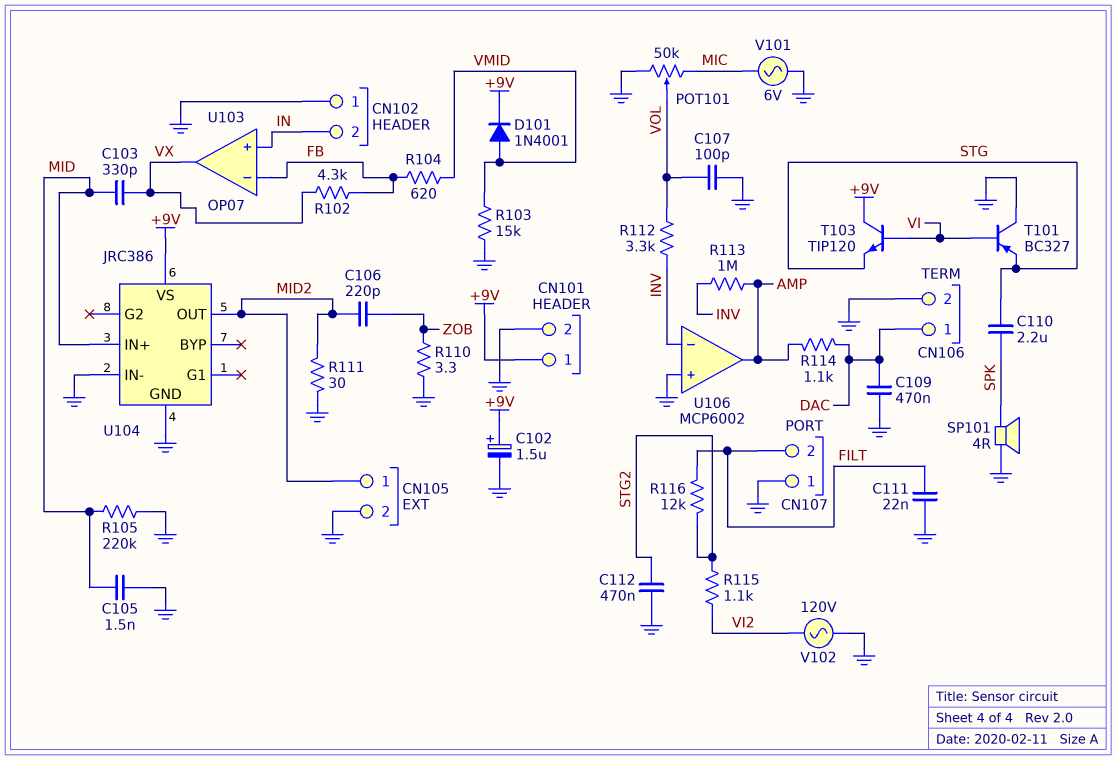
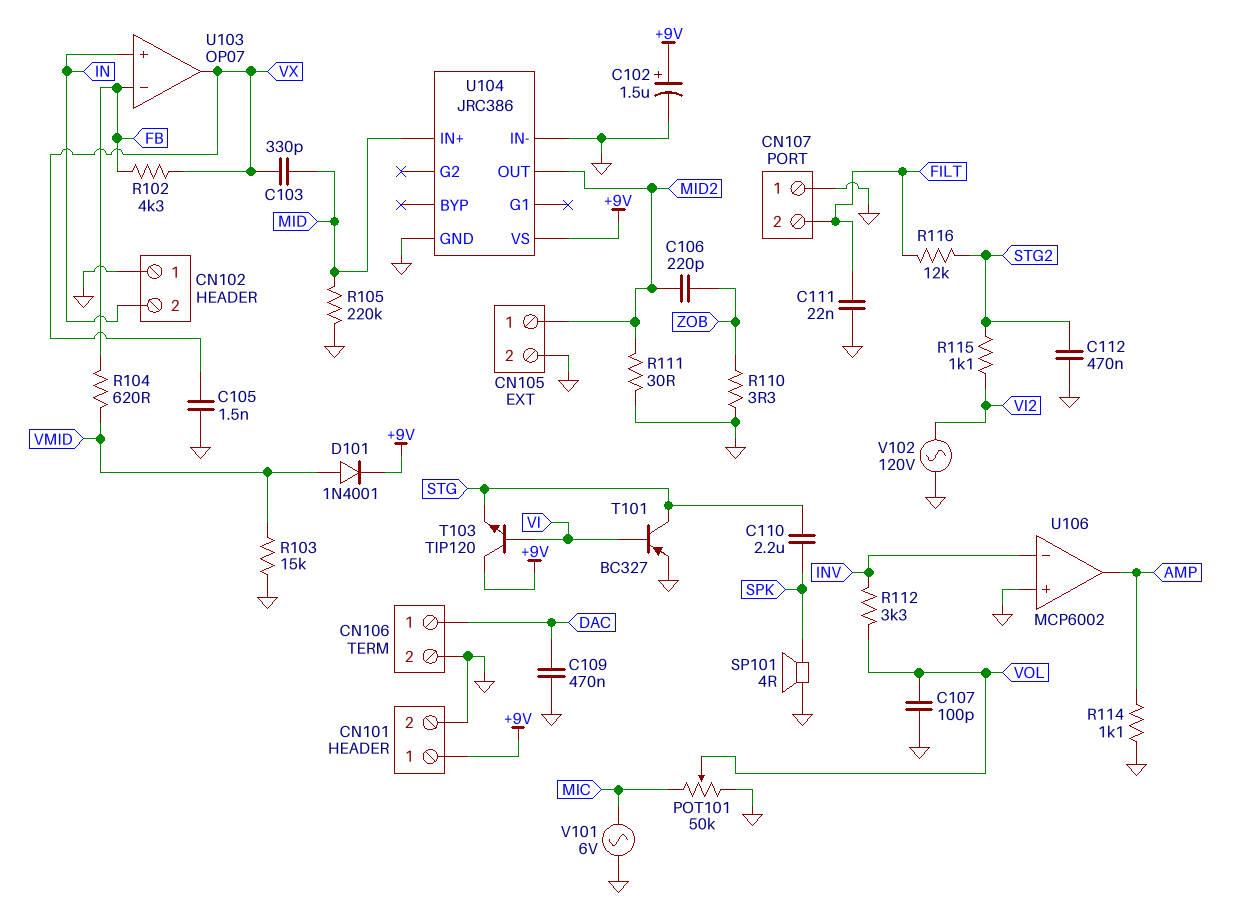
C105: 1.5nF (GND, MID) -> 1.5nF (GND, VX)
R113: 1M (AMP, INV) -> none
R114: 1.1k (AMP, DAC) -> 1.1k (AMP, GND)
T101: PNP BC327 (B VI, C GND, E STG) -> PNP BC327 (B VI, C STG, E GND)

